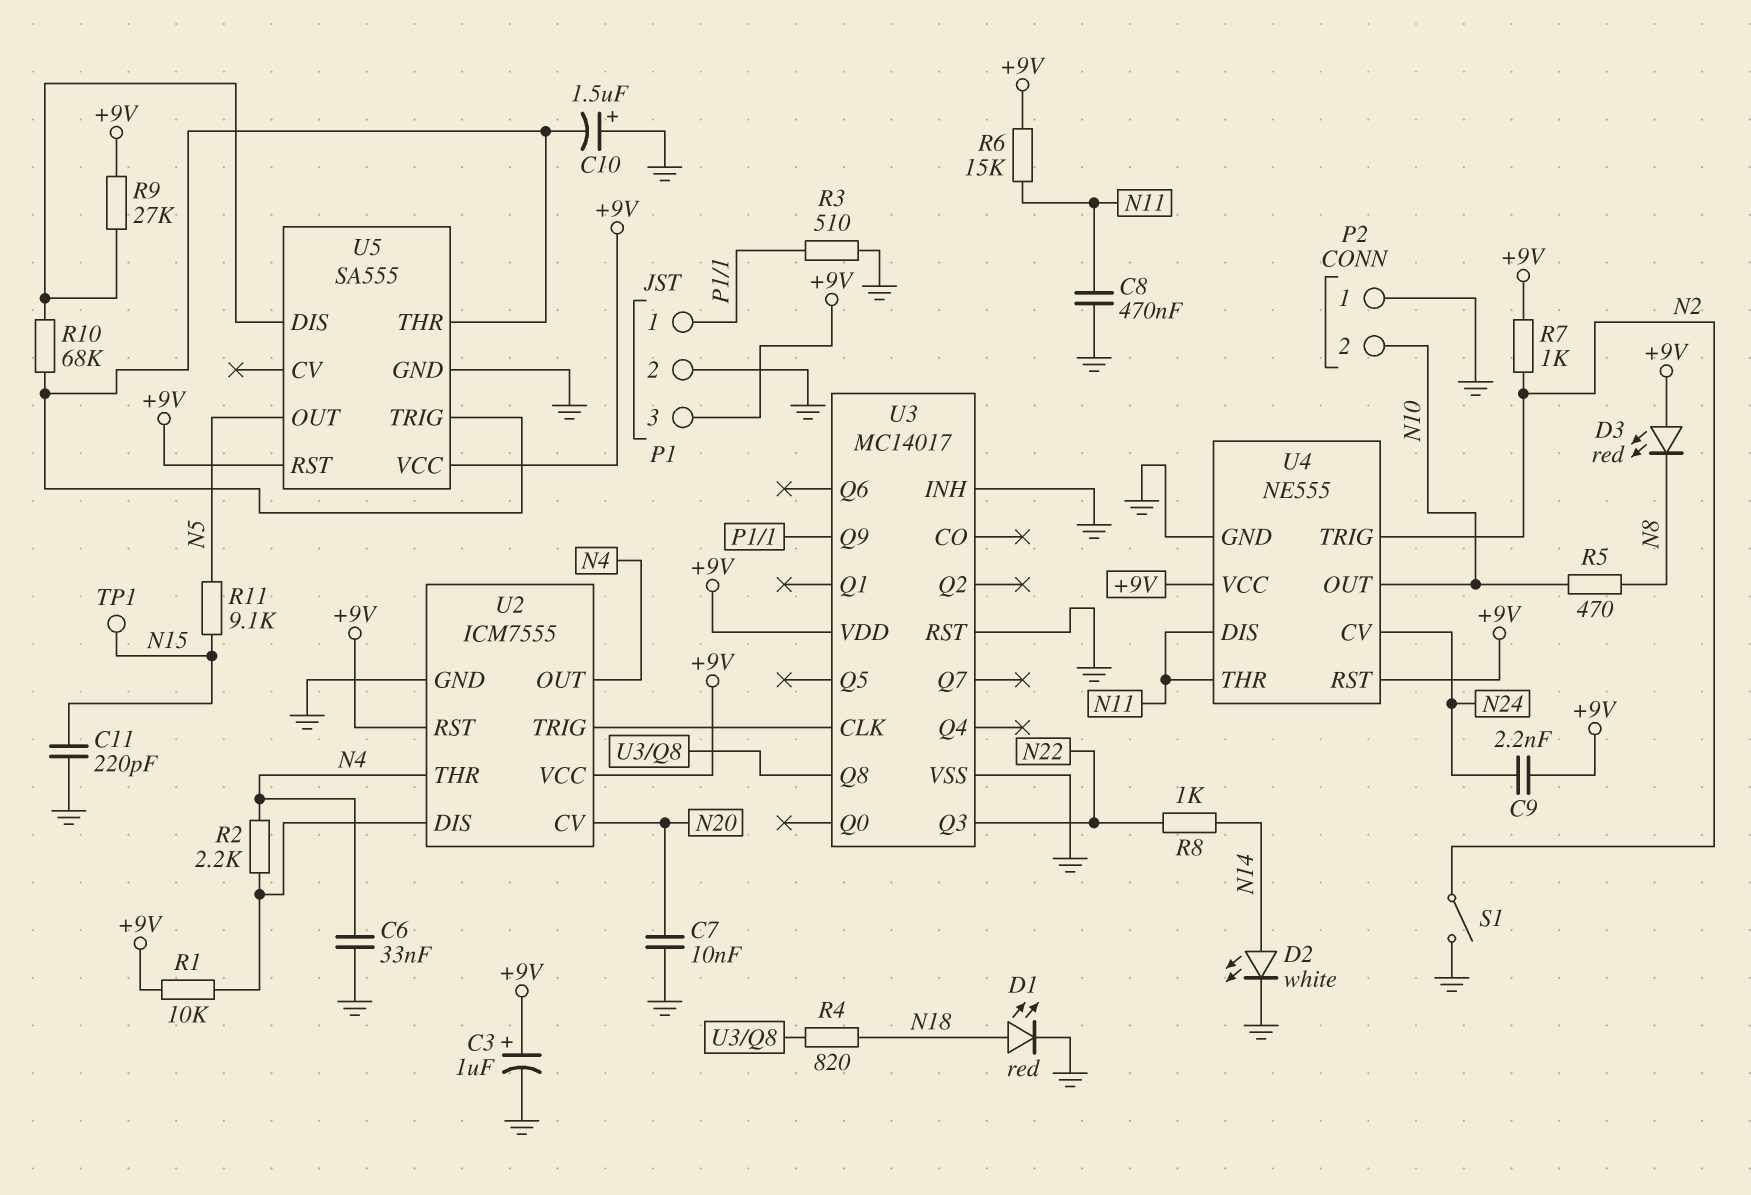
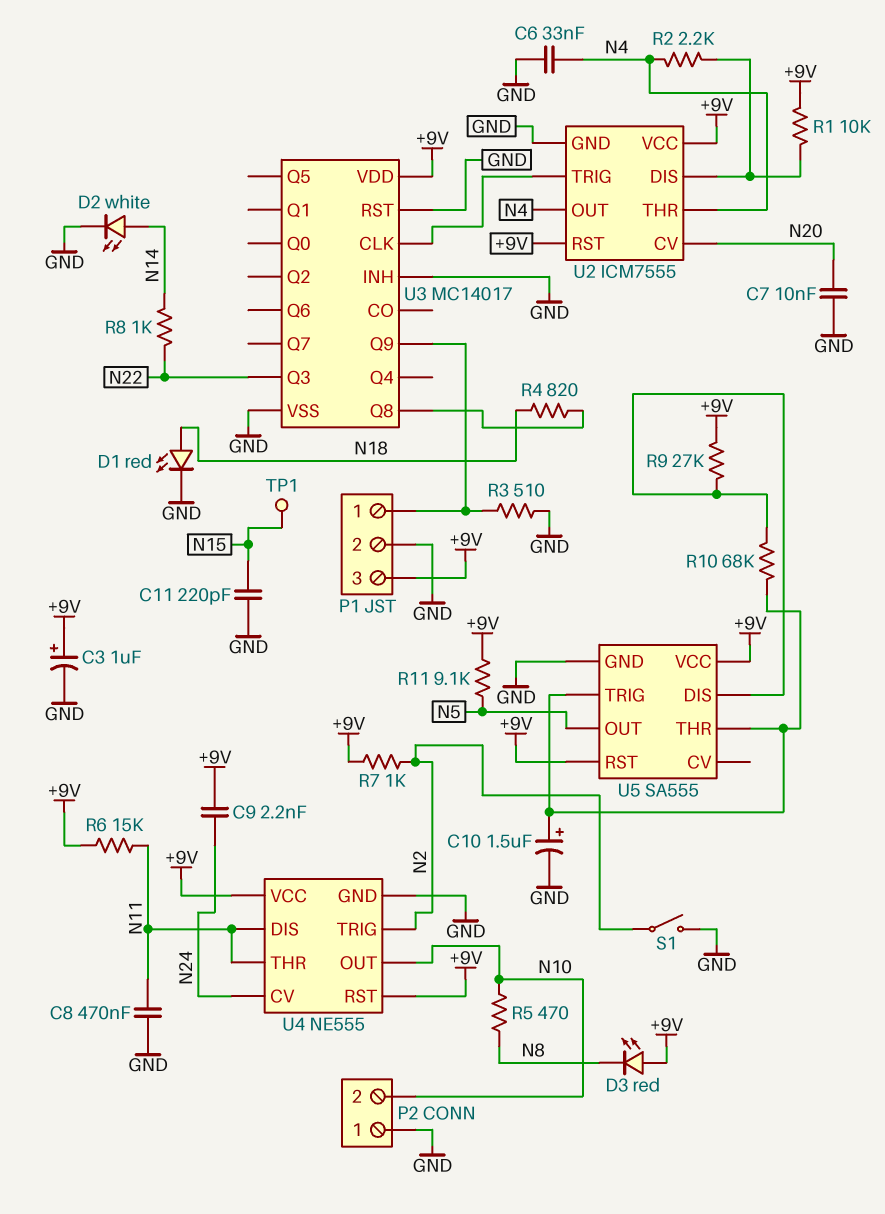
C10: 1.5uF (plus GND, minus U5/THR) -> 1.5uF (plus U5/THR, minus GND)
R11: 9.1k (N5, N15) -> 9.1k (+9V, N5)

